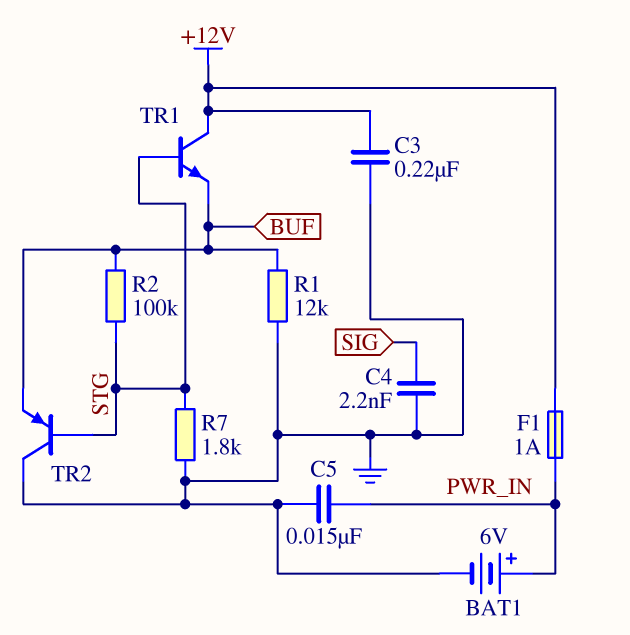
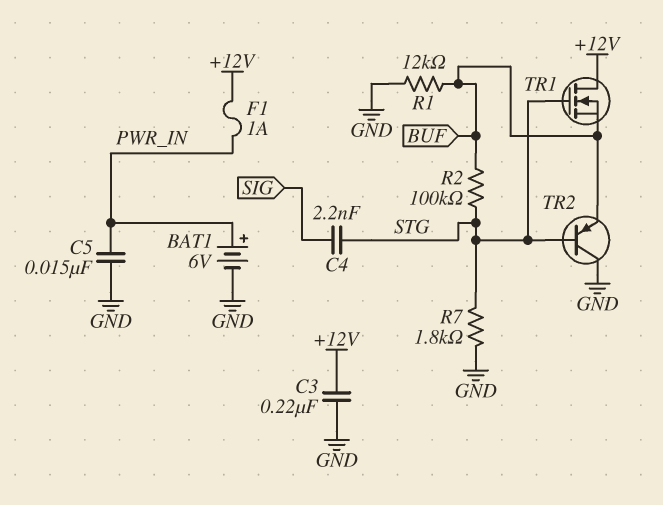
C4: 2.2nF (GND, SIG) -> 2.2nF (SIG, STG)
TR1: NPN (B STG, C +12V, E BUF) -> NMOS (G STG, D +12V, S BUF)

